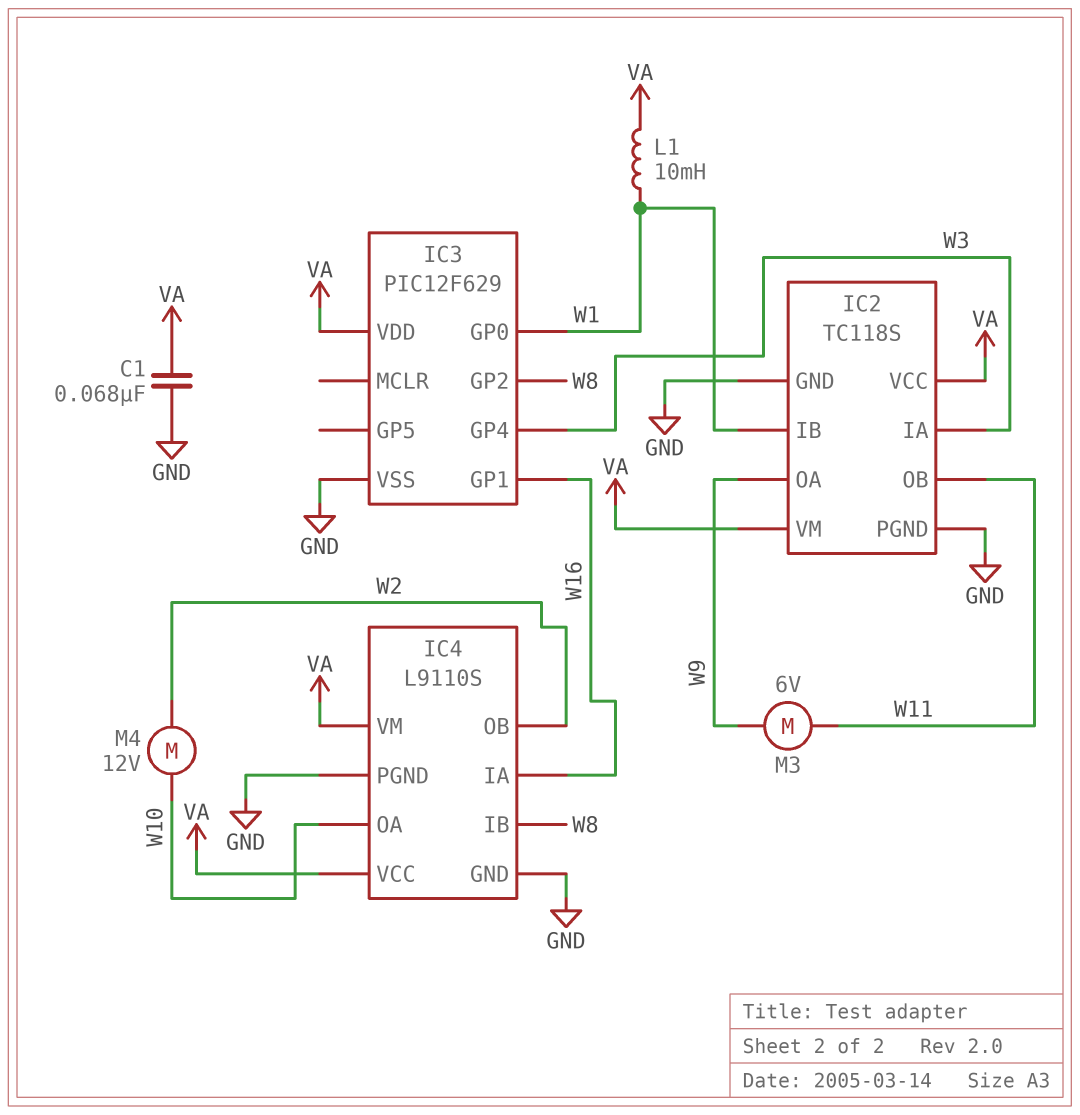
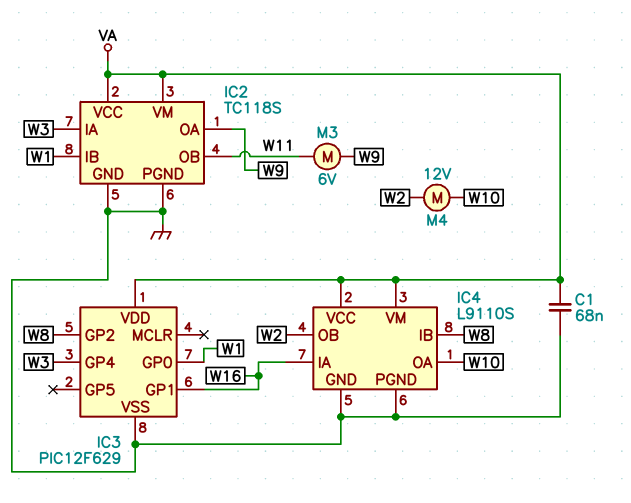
L1: 10mH (VA, W1) -> none

